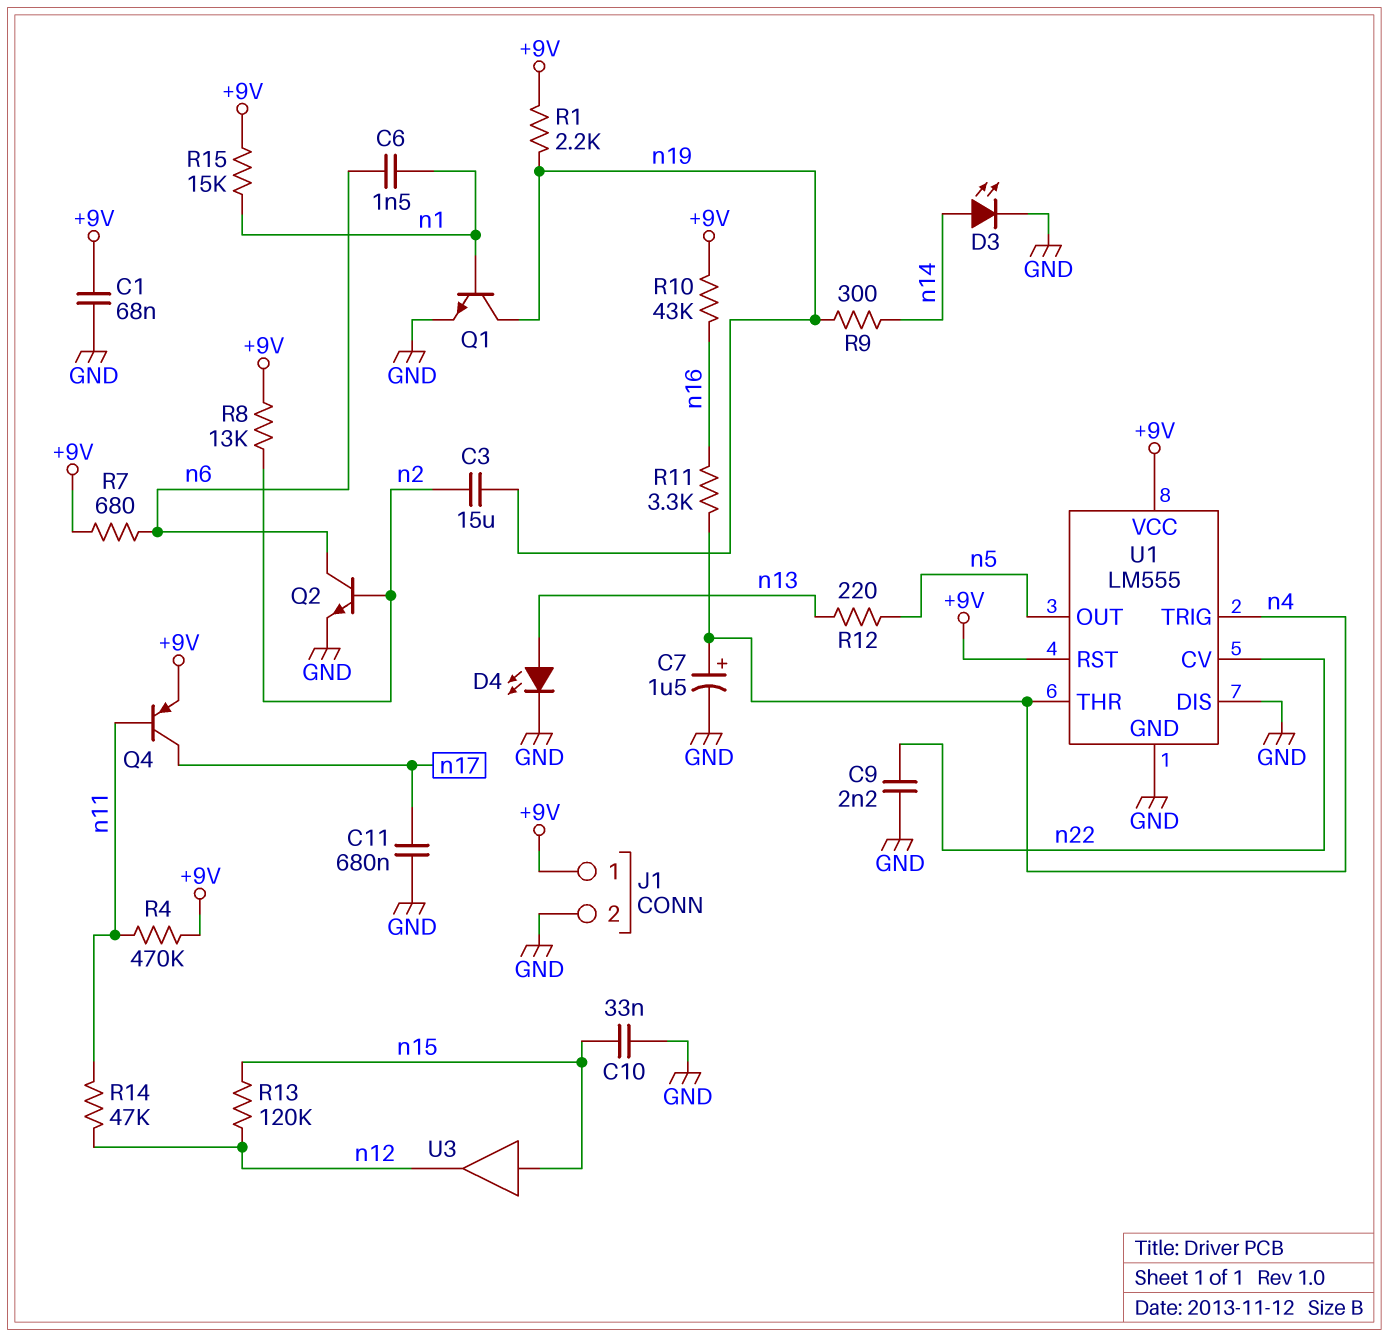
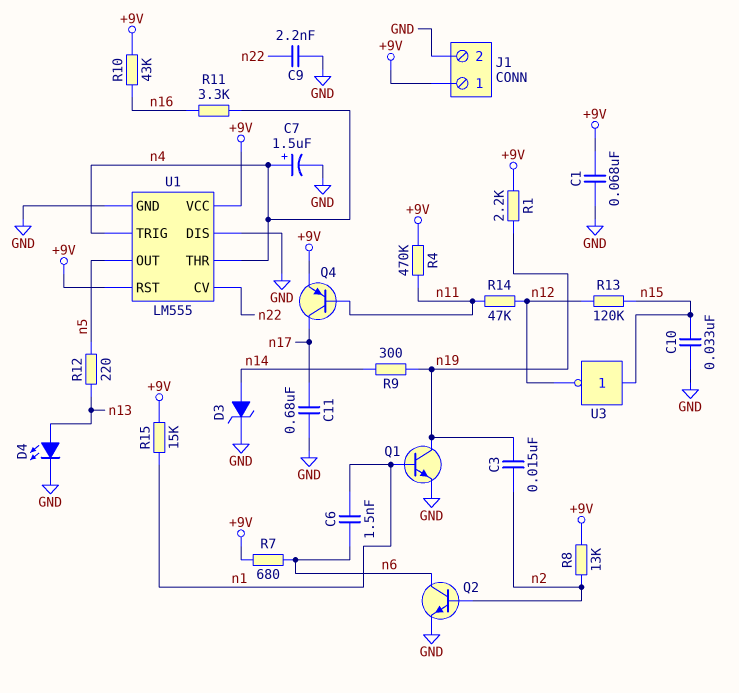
C3: 15uF (n2, n19) -> 15nF (n2, n19)
D3: LED (A n14, K GND) -> zener (A n14, K GND)
U3: buffer (in n15, out n12) -> NOT (in n15, out n12)

